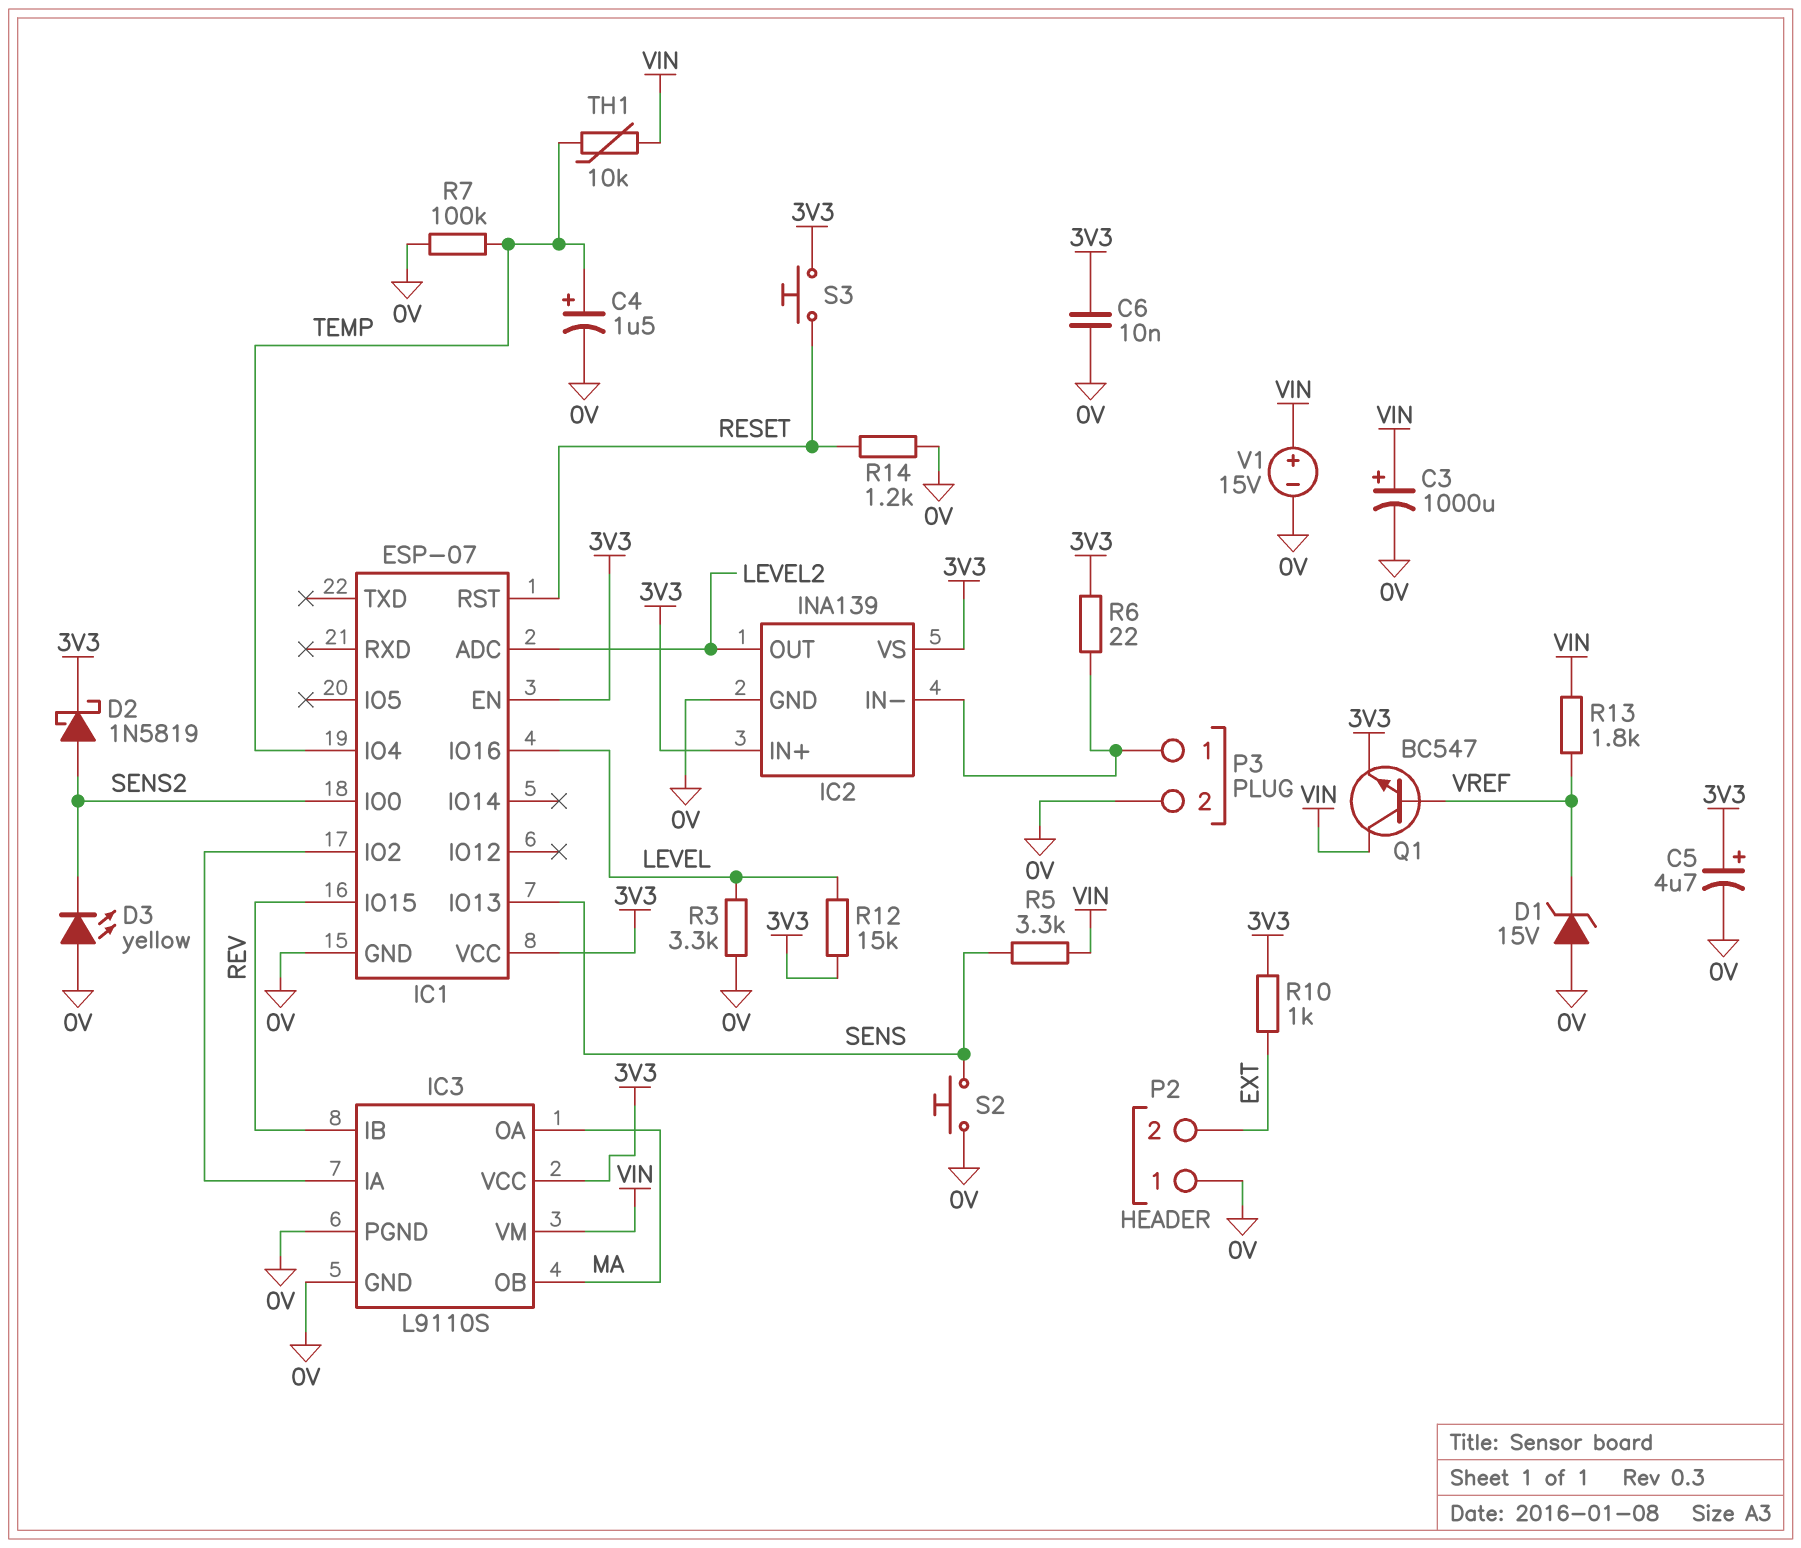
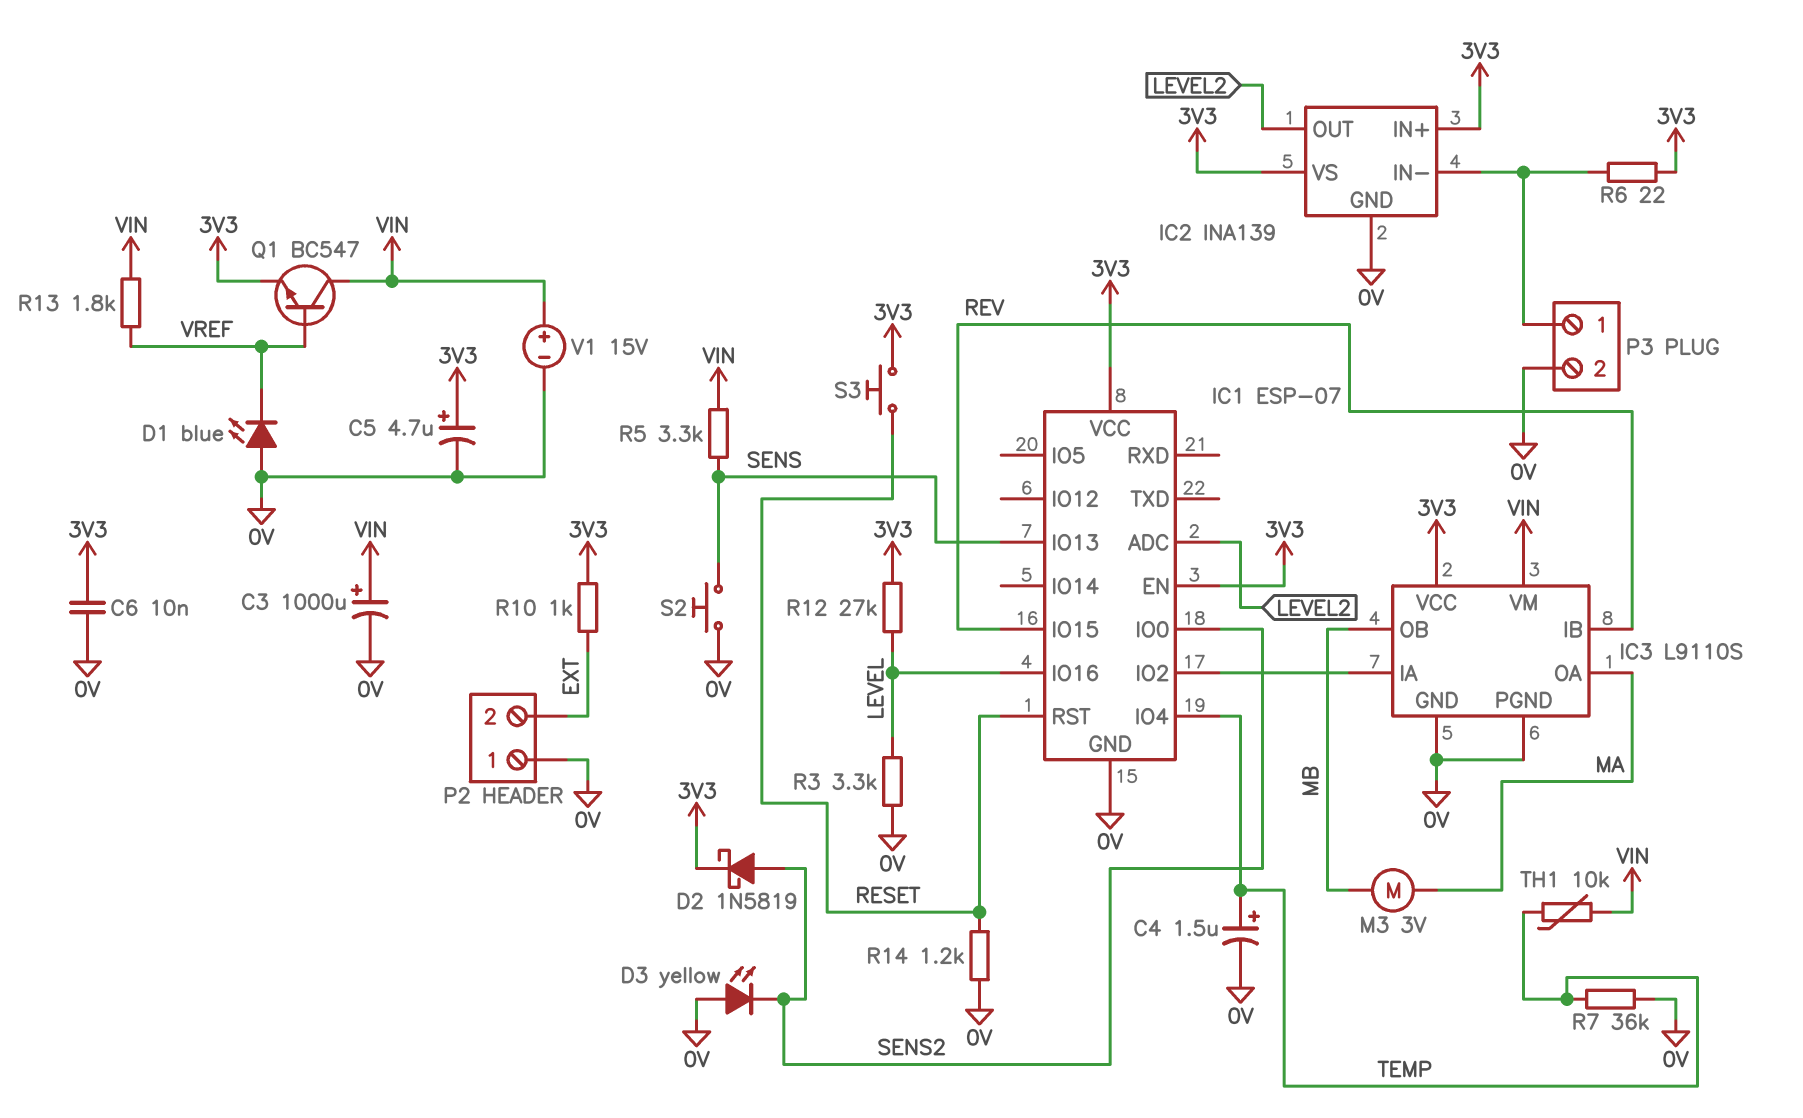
D1: zener 15V (A 0V, K VREF) -> LED blue (A 0V, K VREF)
IC3 pin OB: MA -> MB
M3: none -> motor 3V (MA, MB)
R7: 100k (0V, TEMP) -> 36k (0V, TEMP)
R12: 15k (3V3, LEVEL) -> 27k (3V3, LEVEL)

